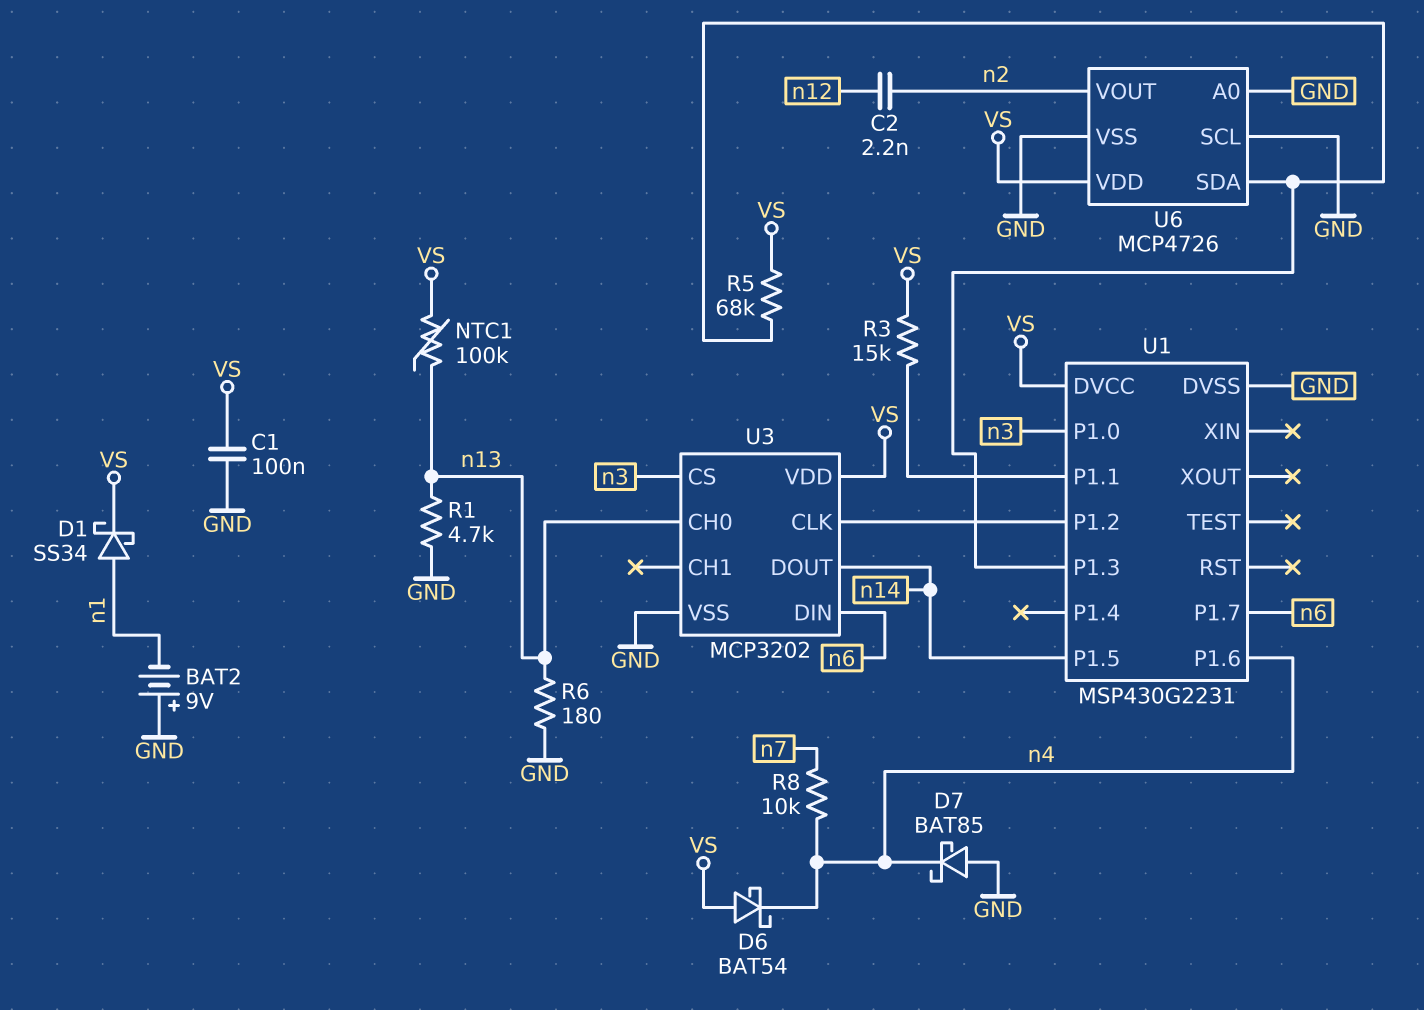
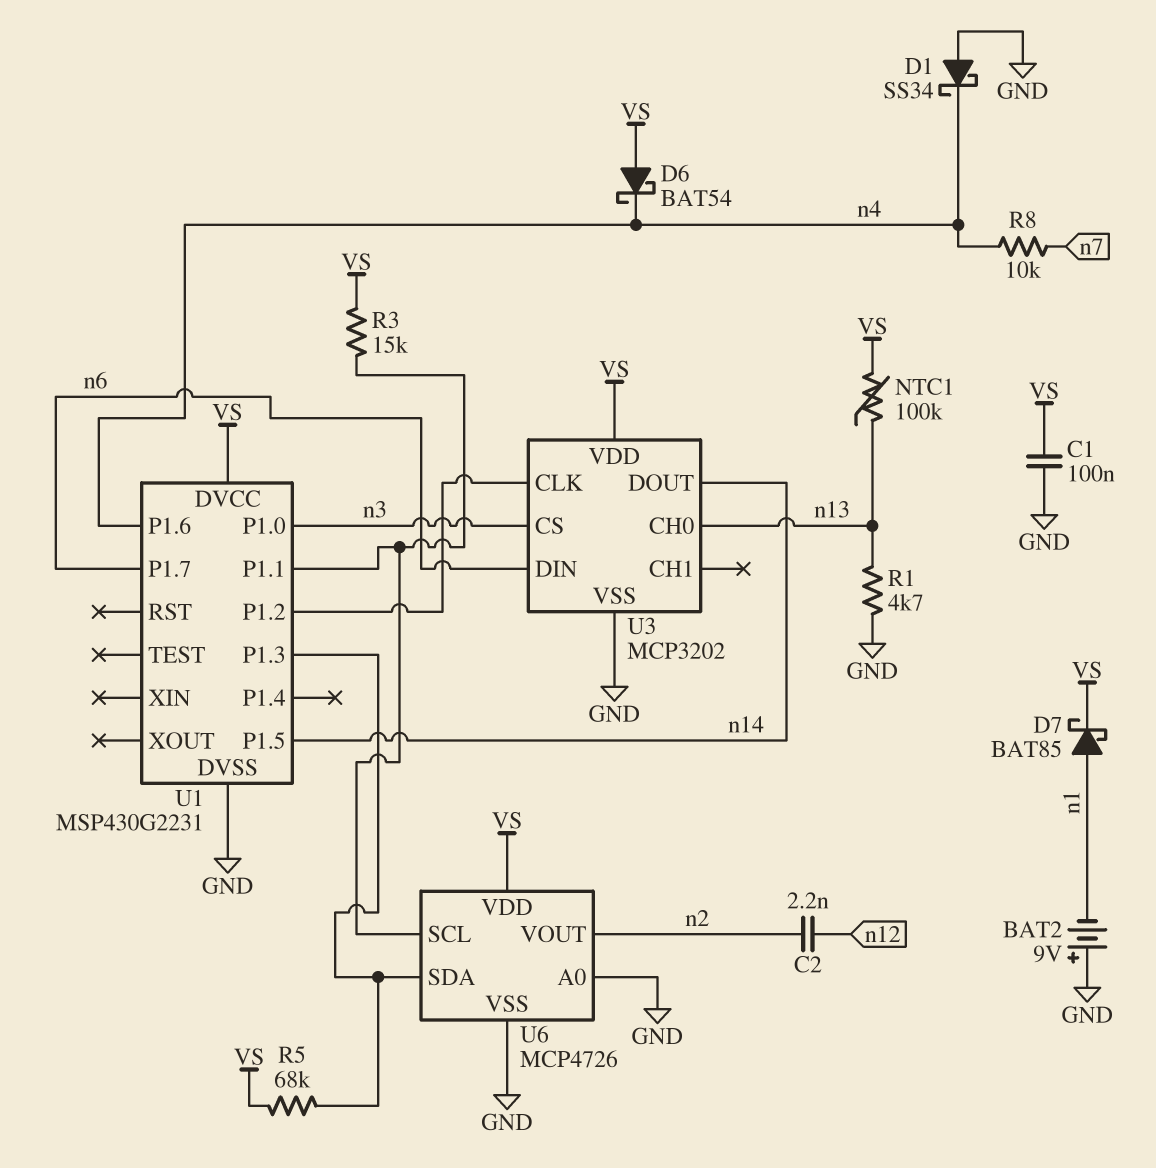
D1: schottky SS34 (A n1, K VS) -> schottky SS34 (A GND, K n4)
D7: schottky BAT85 (A GND, K n4) -> schottky BAT85 (A n1, K VS)
R6: 180 (GND, n13) -> none
U6 pin SCL: GND -> U1/P1.1

